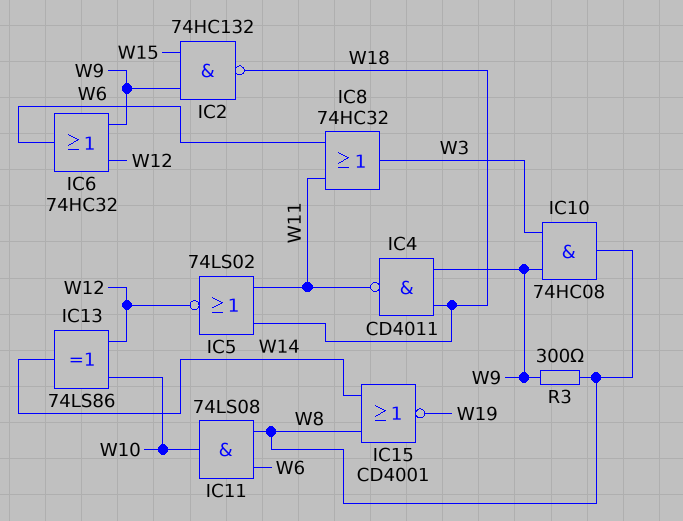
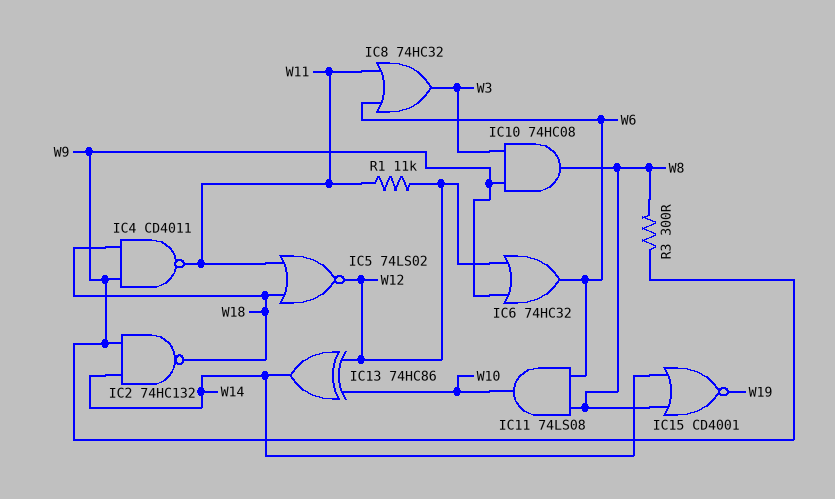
IC2: NAND 74HC132 (in W9, in W15, out W18) -> NAND 74HC132 (in W9, in W14, out W18)
IC13: XOR 74LS86 (in W10, in W12, out W14) -> XOR 74HC86 (in W10, in W12, out W14)
R1: none -> 11k (W11, W12)

